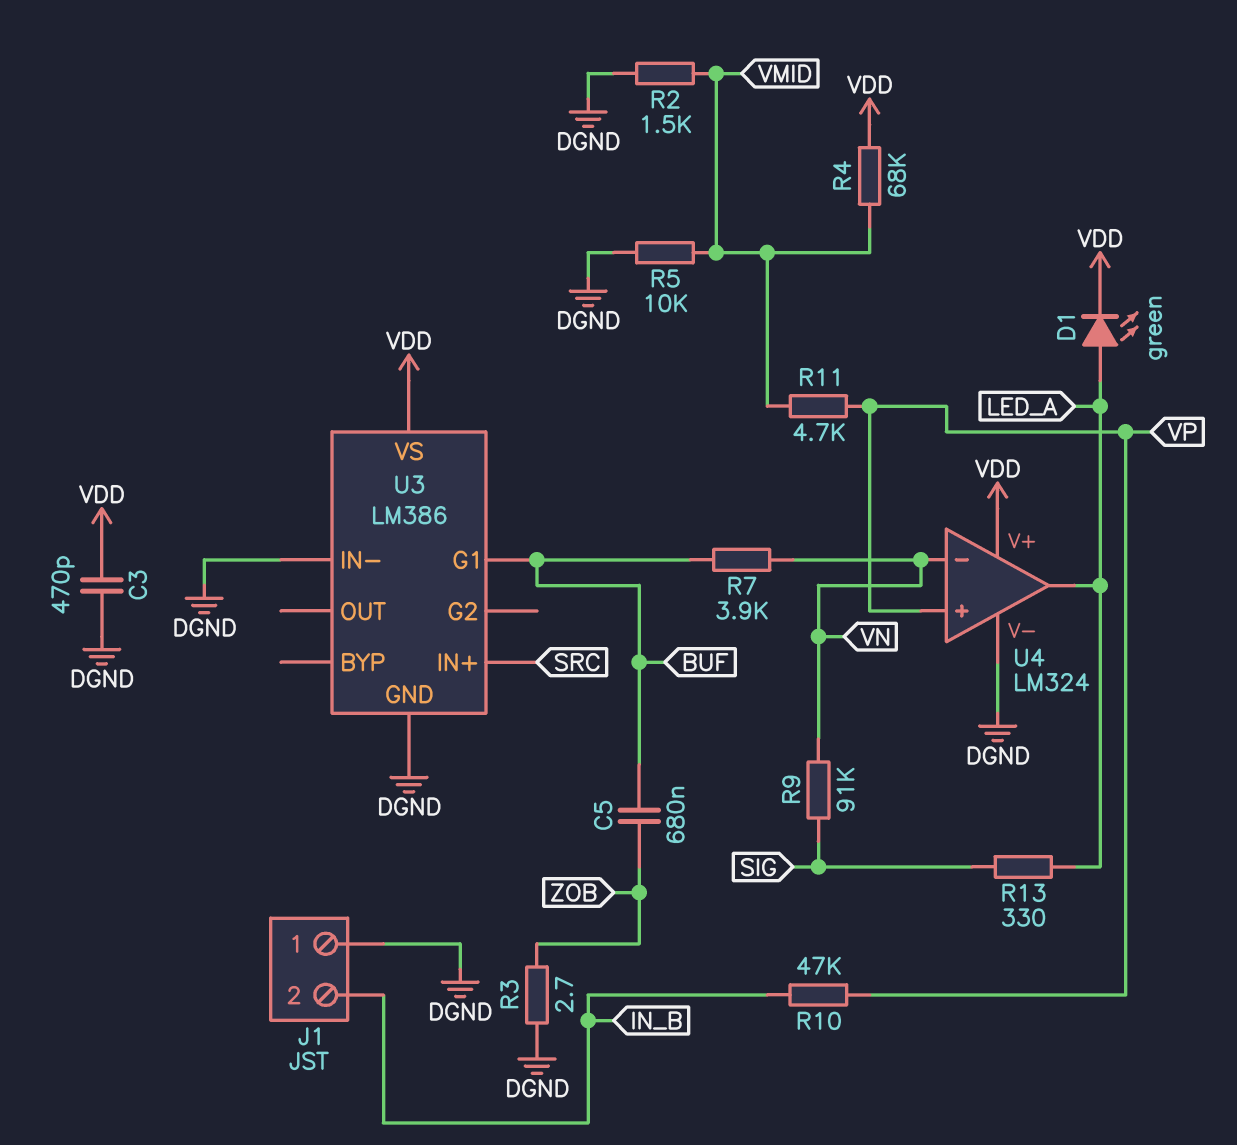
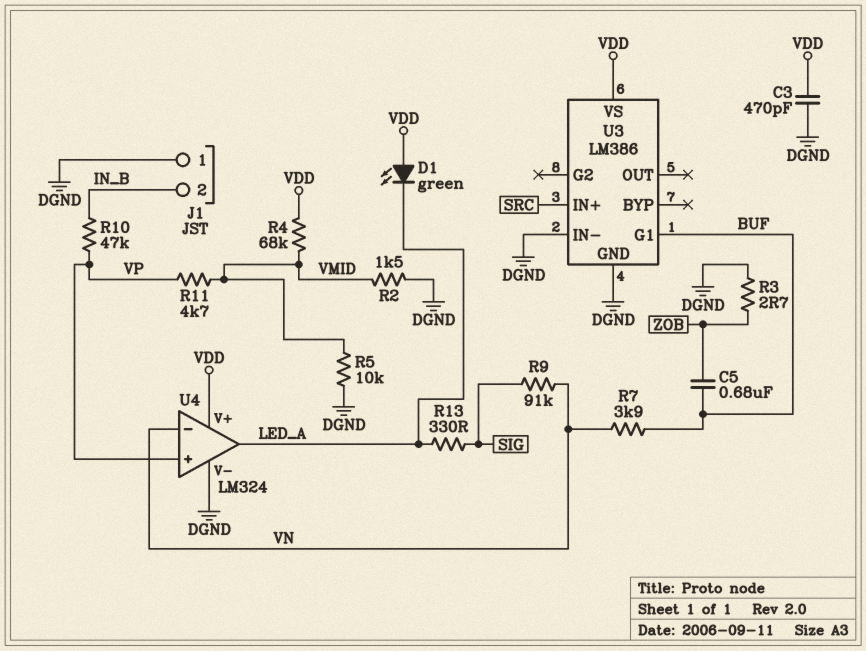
D1: LED green (A LED_A, K VDD) -> LED green (A VDD, K LED_A)

